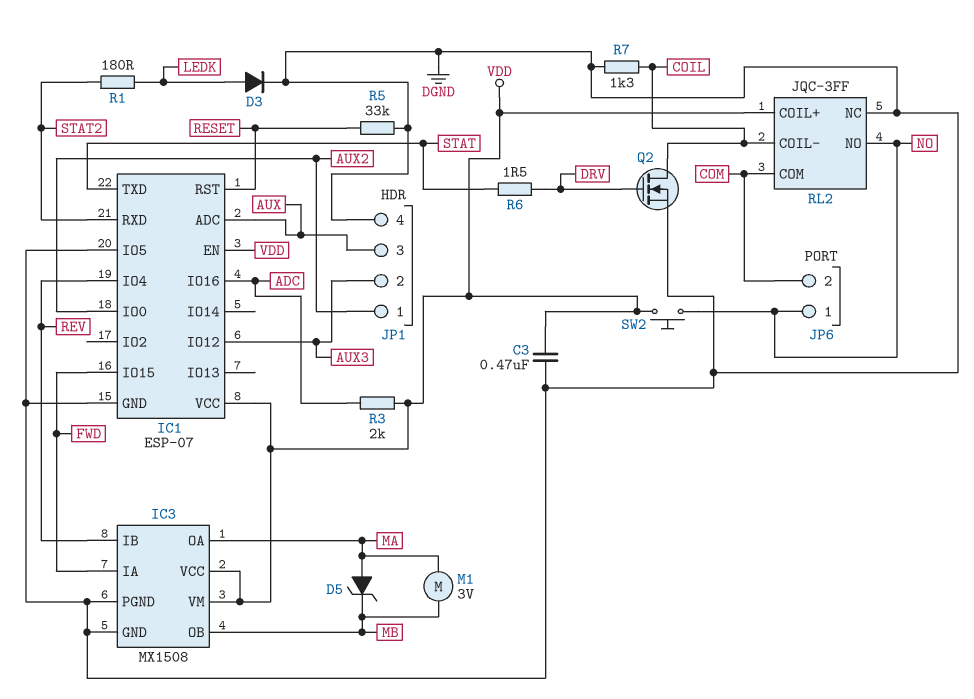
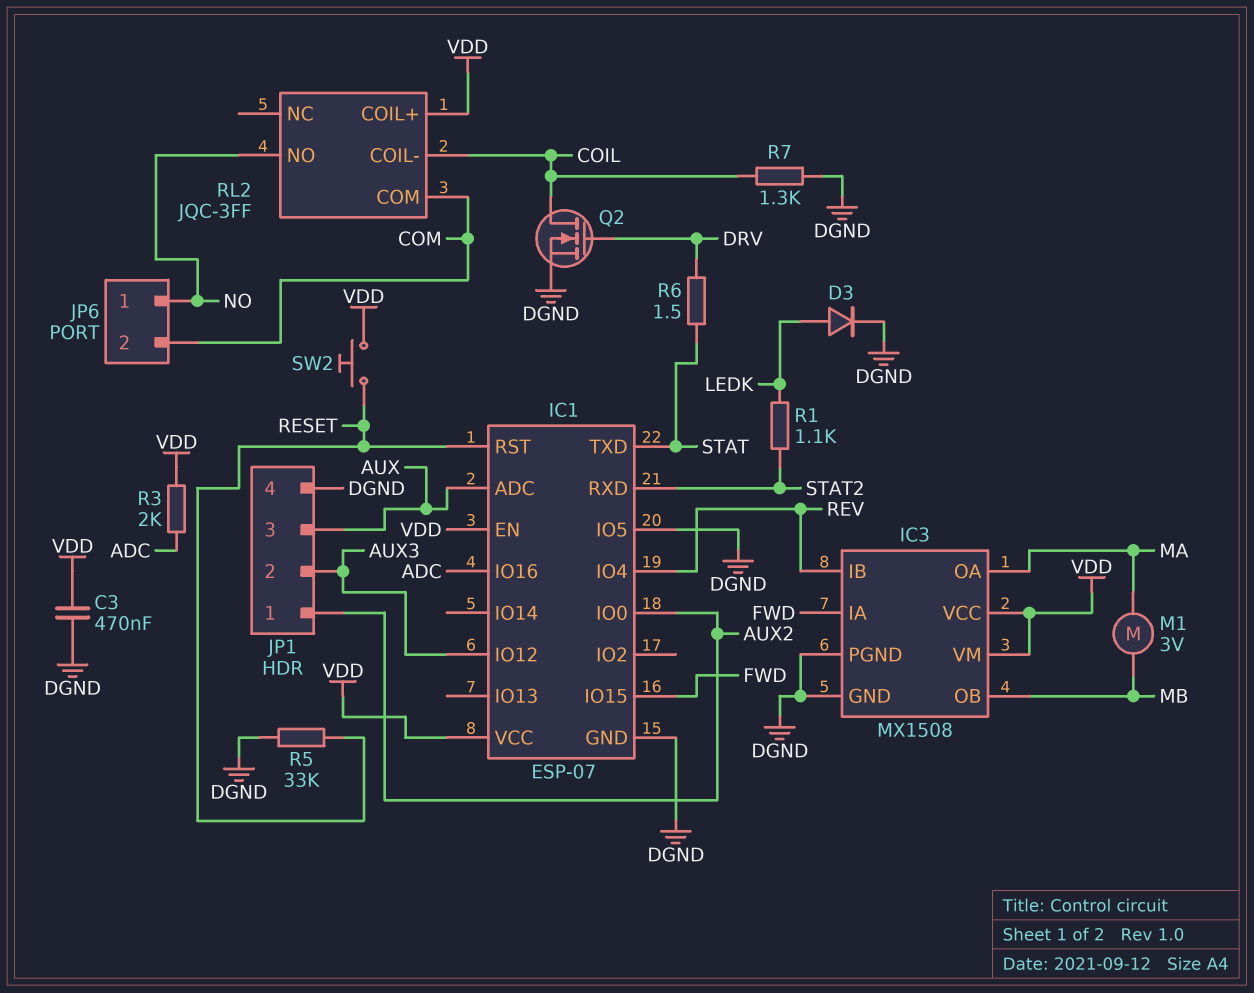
D5: zener (A MA, K MB) -> none
R1: 180 (LEDK, STAT2) -> 1.1k (LEDK, STAT2)
RL2 pin NC: DGND -> none
SW2: button (NO, VDD) -> button (RESET, VDD)

